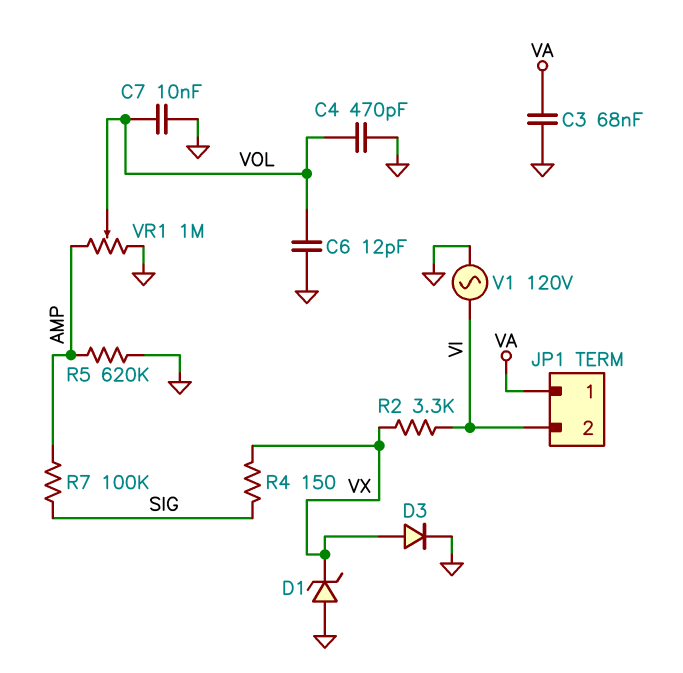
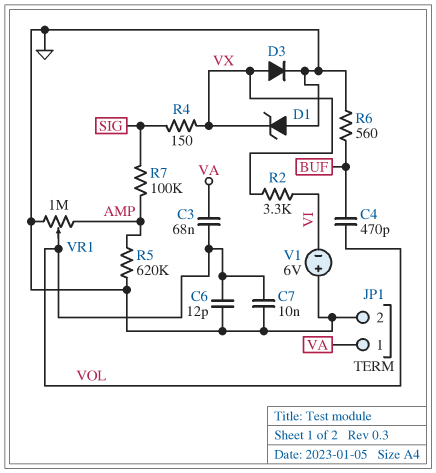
C3: 68nF (GND, VA) -> 68nF (VA, VOL)
C4: 470pF (GND, VOL) -> 470pF (BUF, VOL)
JP1 pin 2: VI -> GND
R6: none -> 560 (BUF, GND)
V1: AC 120V (GND, VI) -> 6V (plus GND, minus VI)

